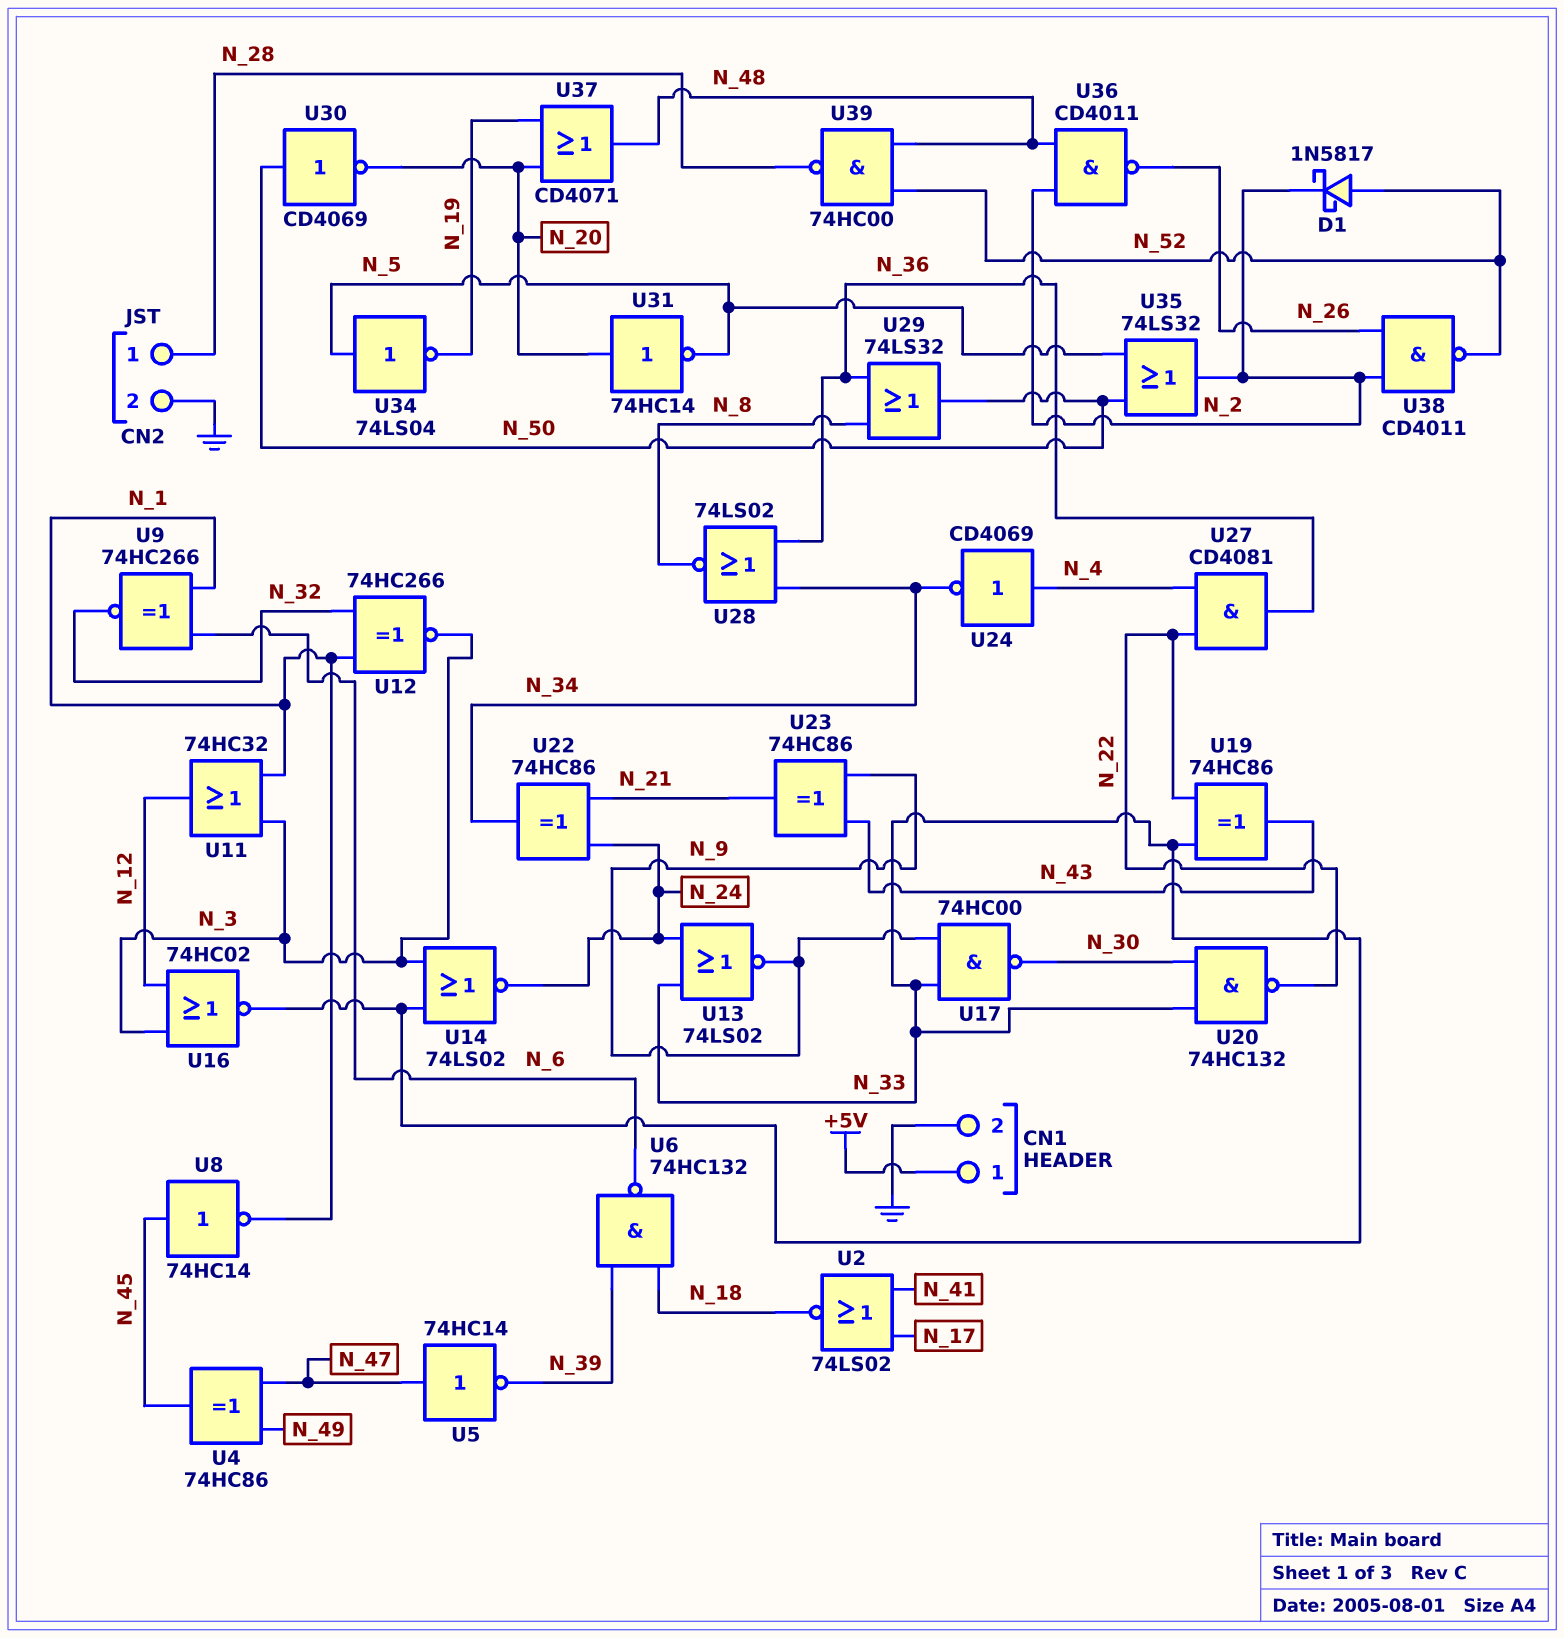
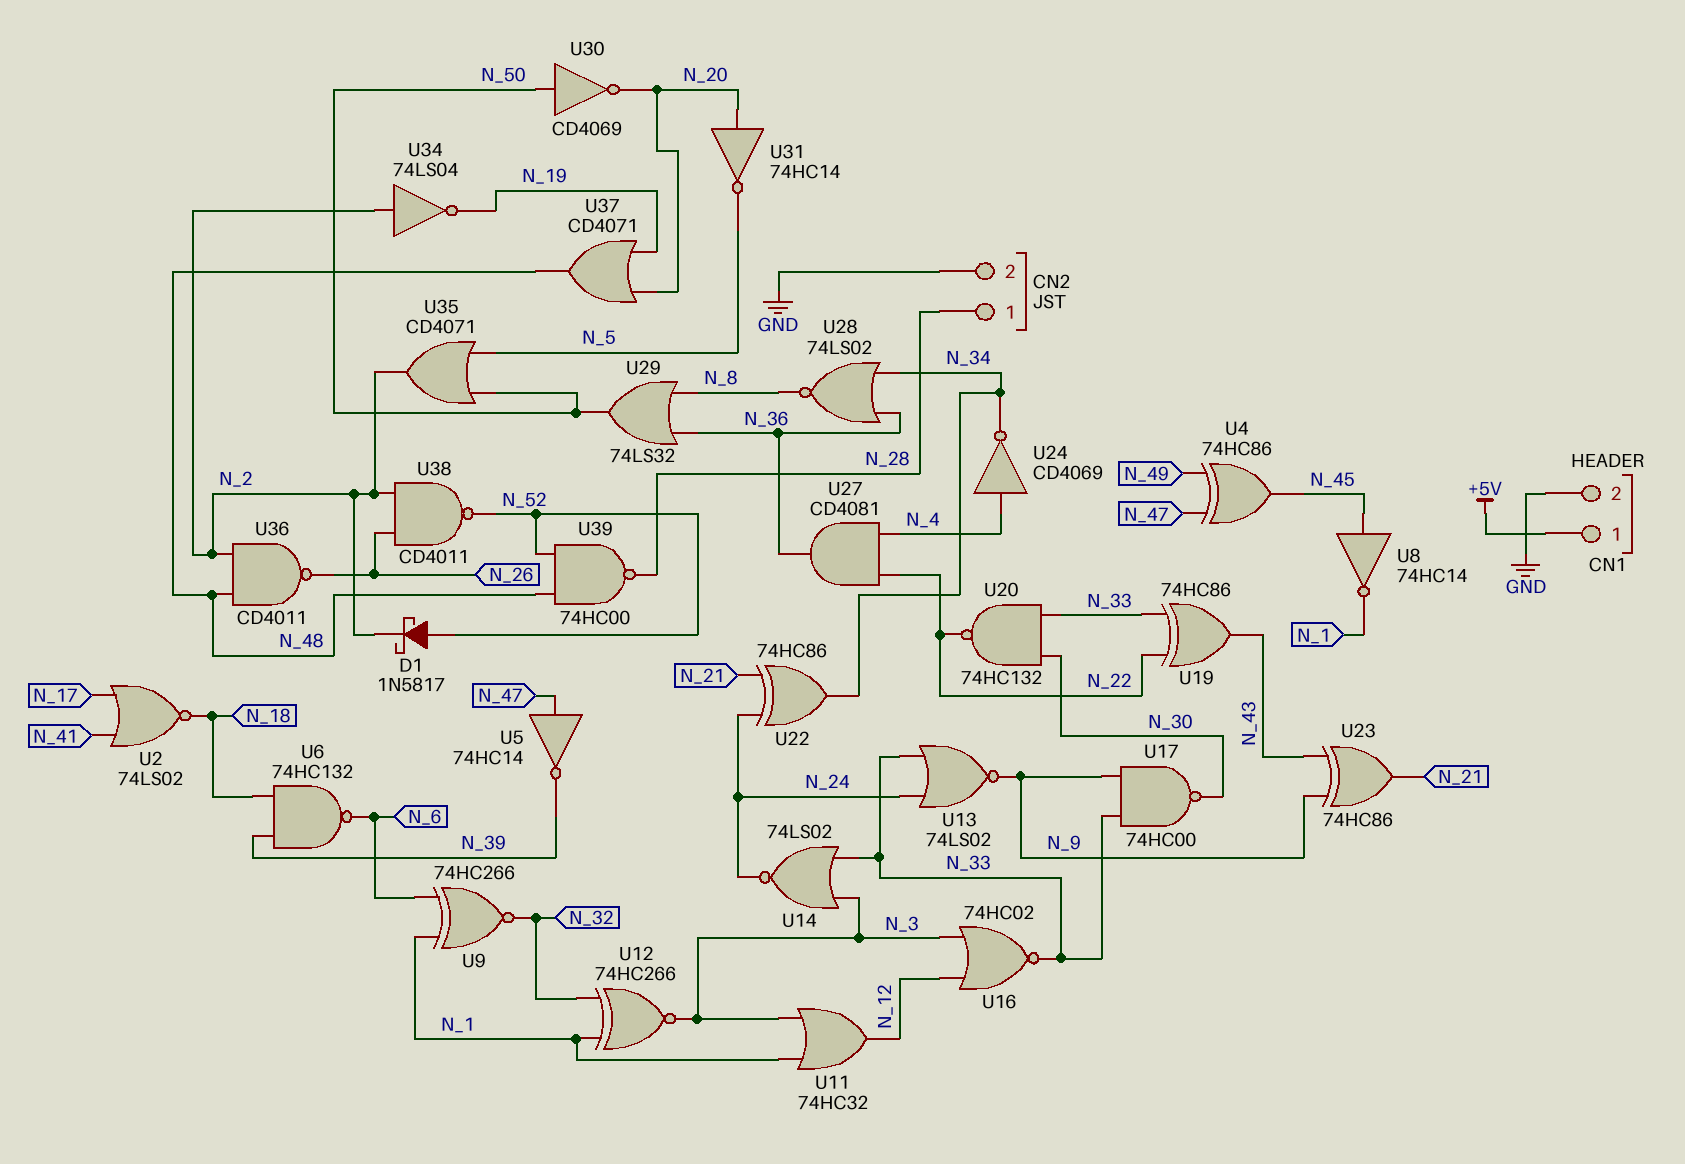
U34: NOT 74LS04 (in N_5, out N_19) -> NOT 74LS04 (in N_2, out N_19)
U35: OR 74LS32 (in N_5, in N_50, out N_2) -> OR CD4071 (in N_5, in N_50, out N_2)

